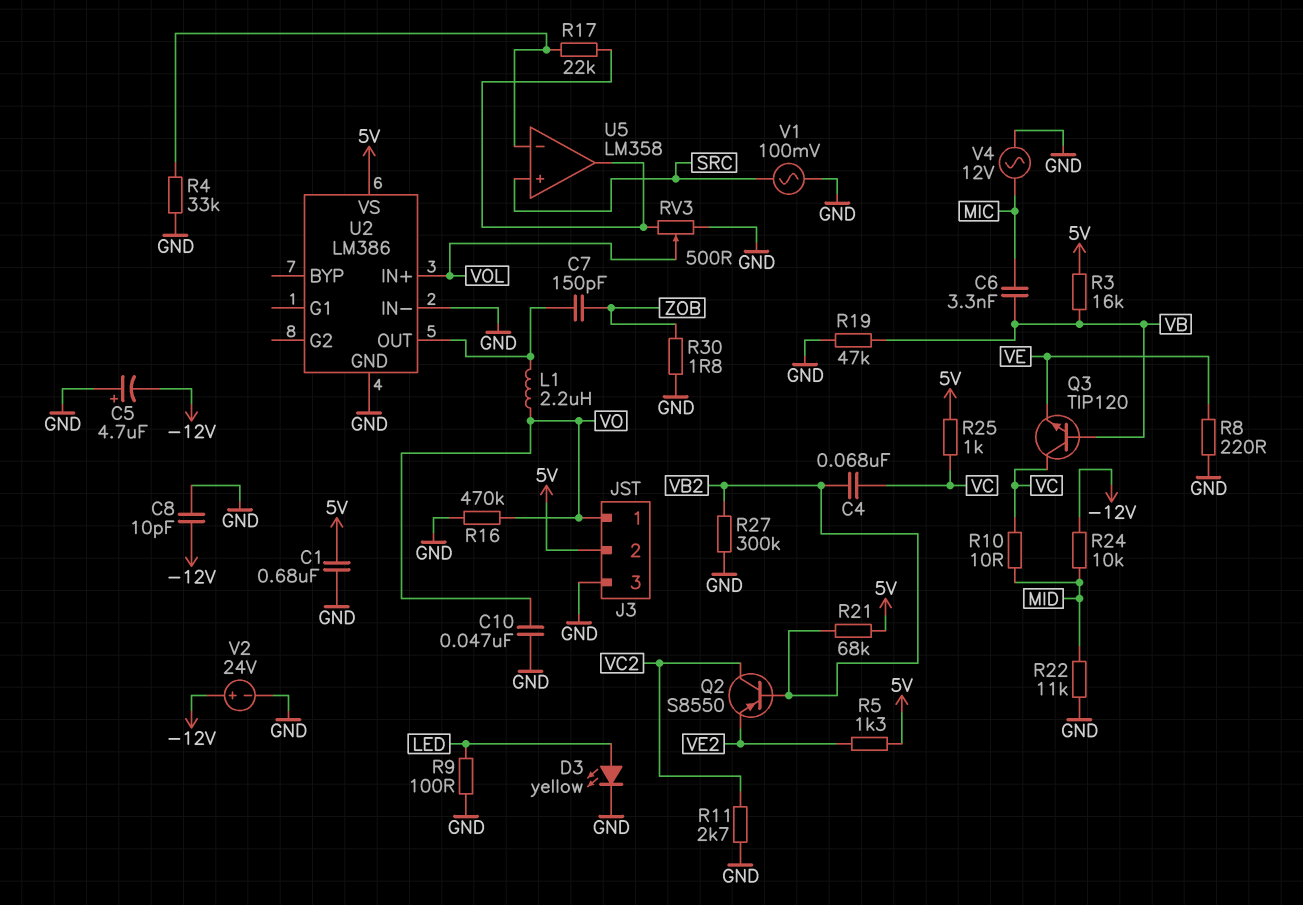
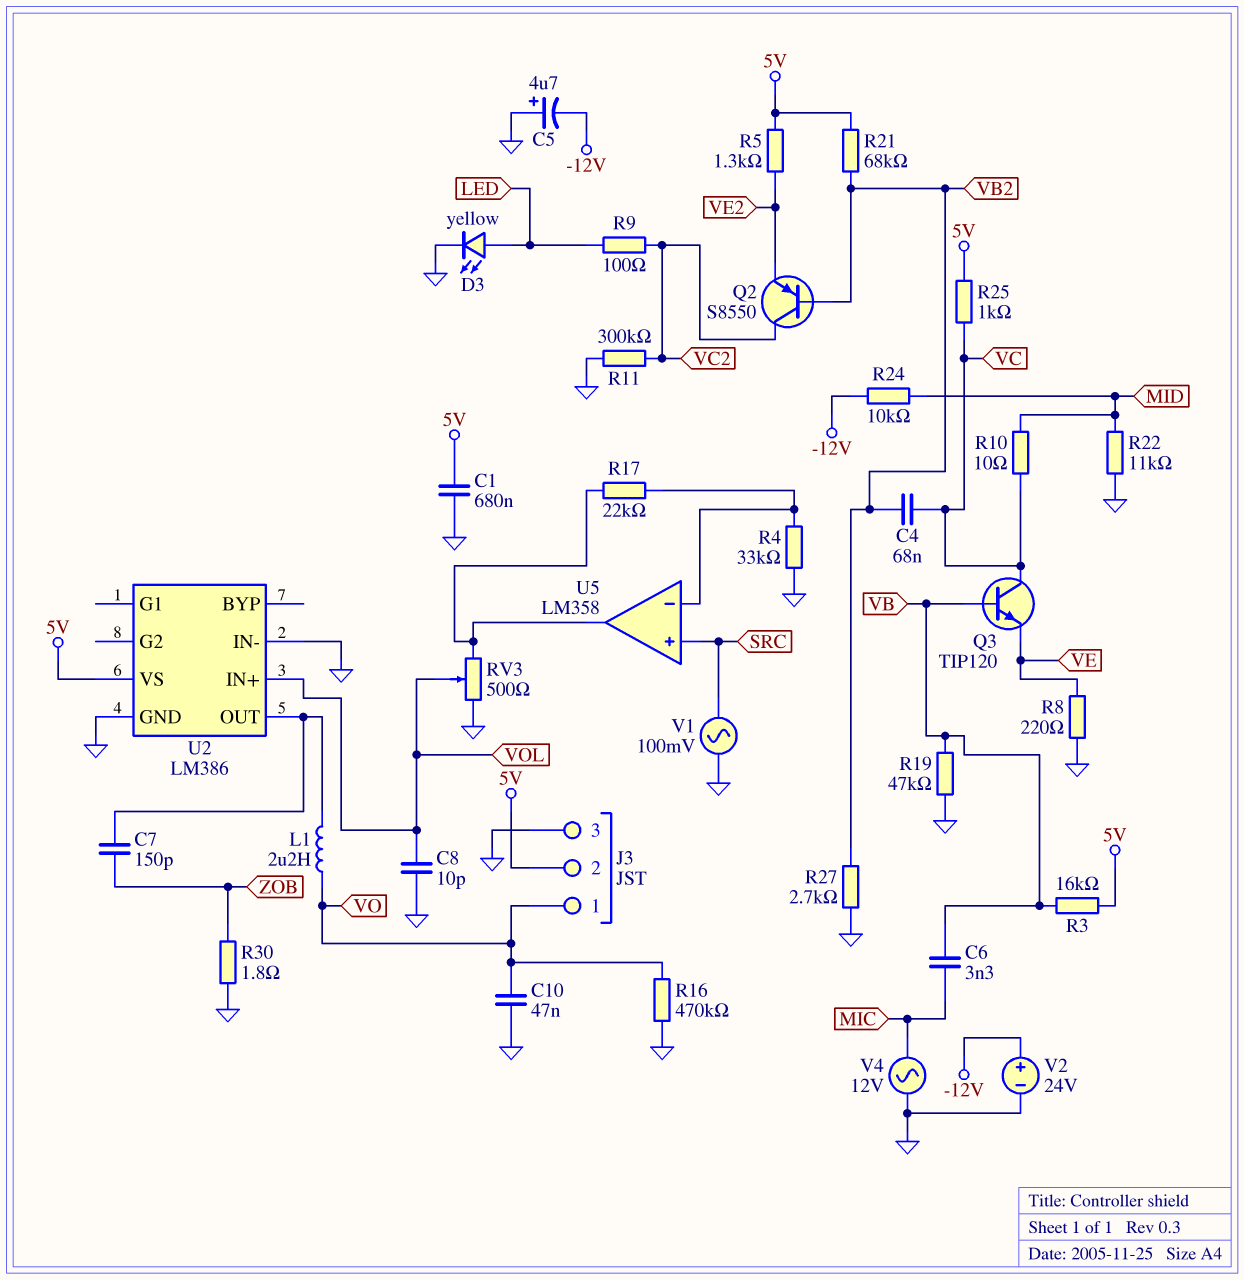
C8: 10pF (-12V, GND) -> 10pF (GND, VOL)
R9: 100 (GND, LED) -> 100 (LED, VC2)
R11: 2.7k (GND, VC2) -> 300k (GND, VC2)
R27: 300k (GND, VB2) -> 2.7k (GND, VB2)

